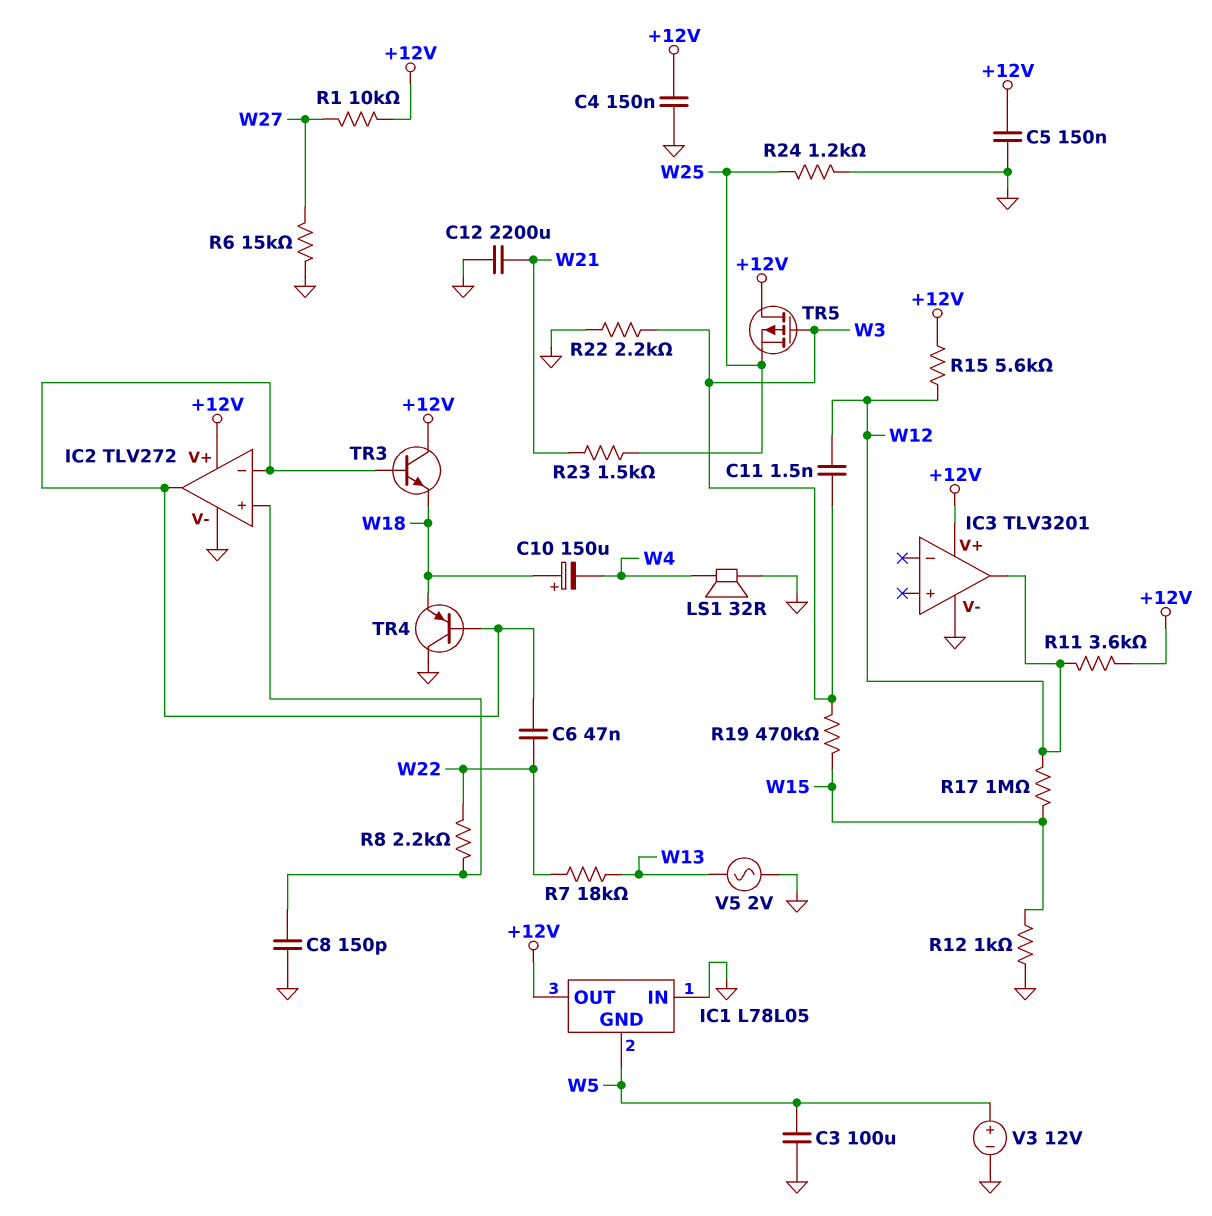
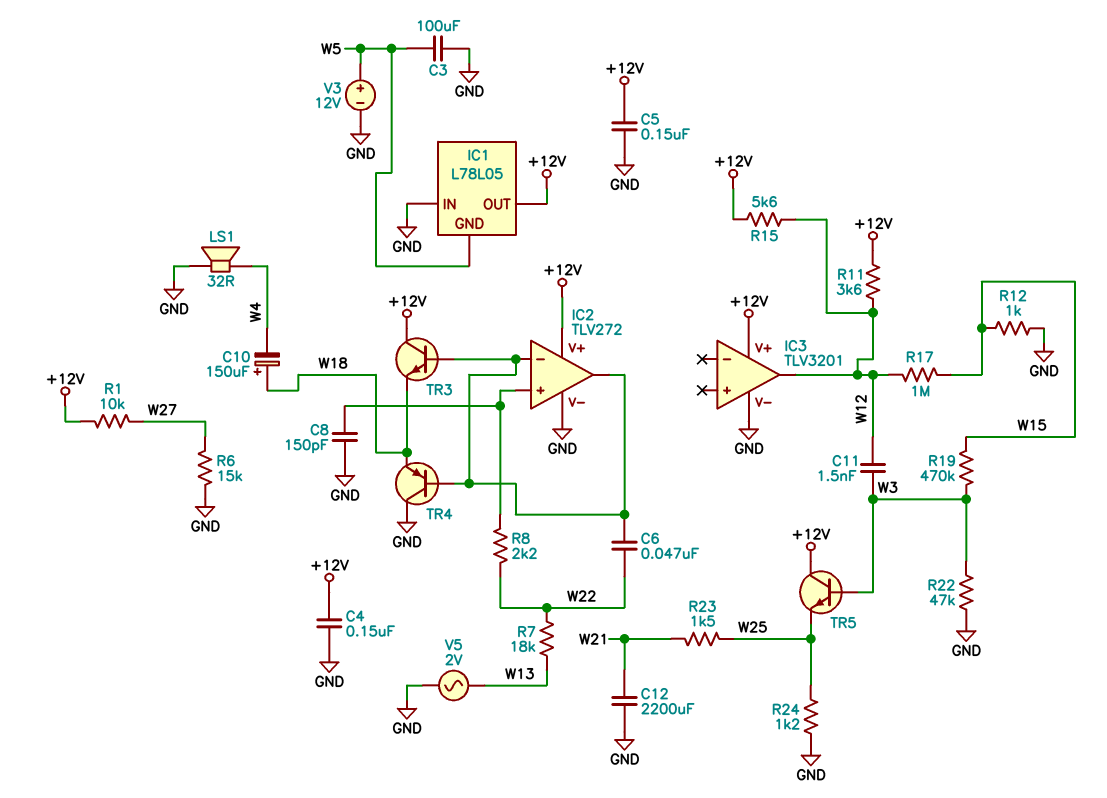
R22: 2.2k (GND, W3) -> 47k (GND, W3)
TR5: PMOS (G W3, D +12V, S W25) -> NPN (B W3, C +12V, E W25)

